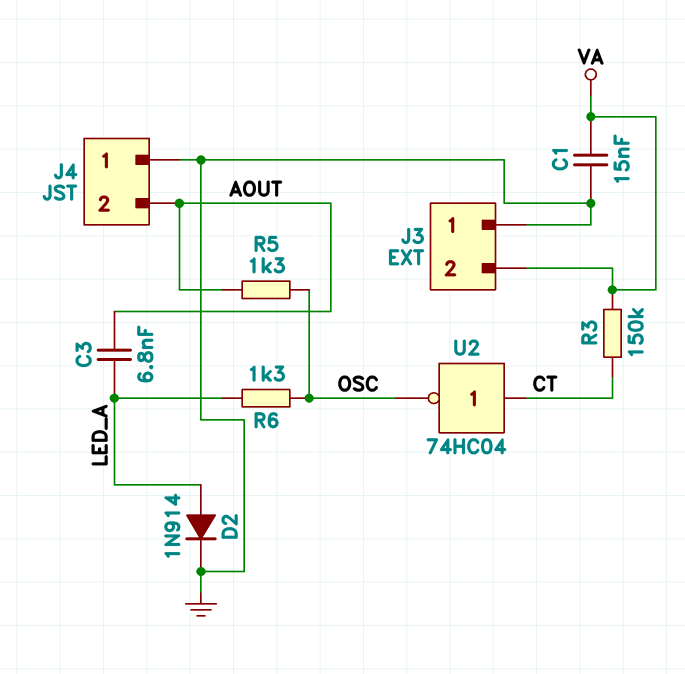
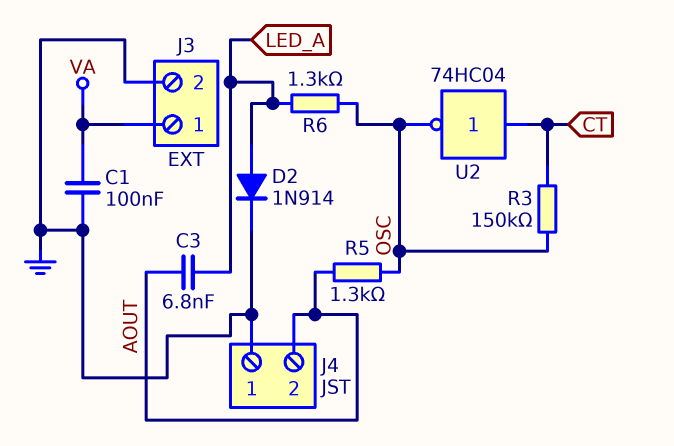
C1: 15nF (GND, VA) -> 100nF (GND, VA)
J3 pin 1: GND -> VA
J3 pin 2: VA -> GND
R3: 150k (CT, VA) -> 150k (CT, OSC)

